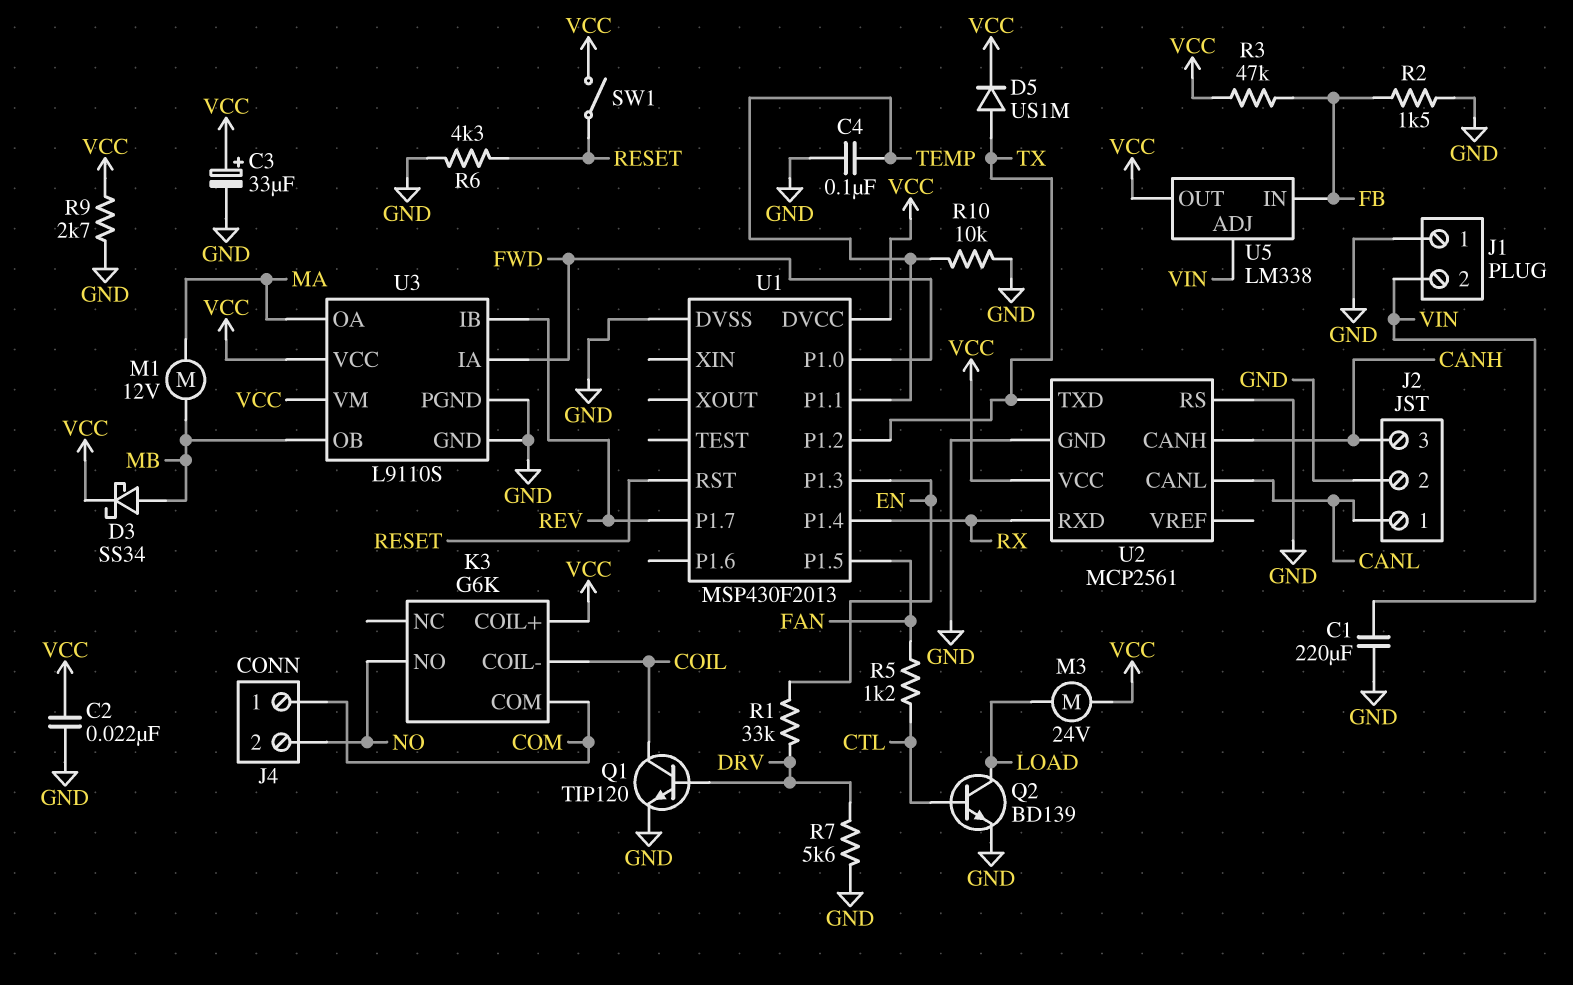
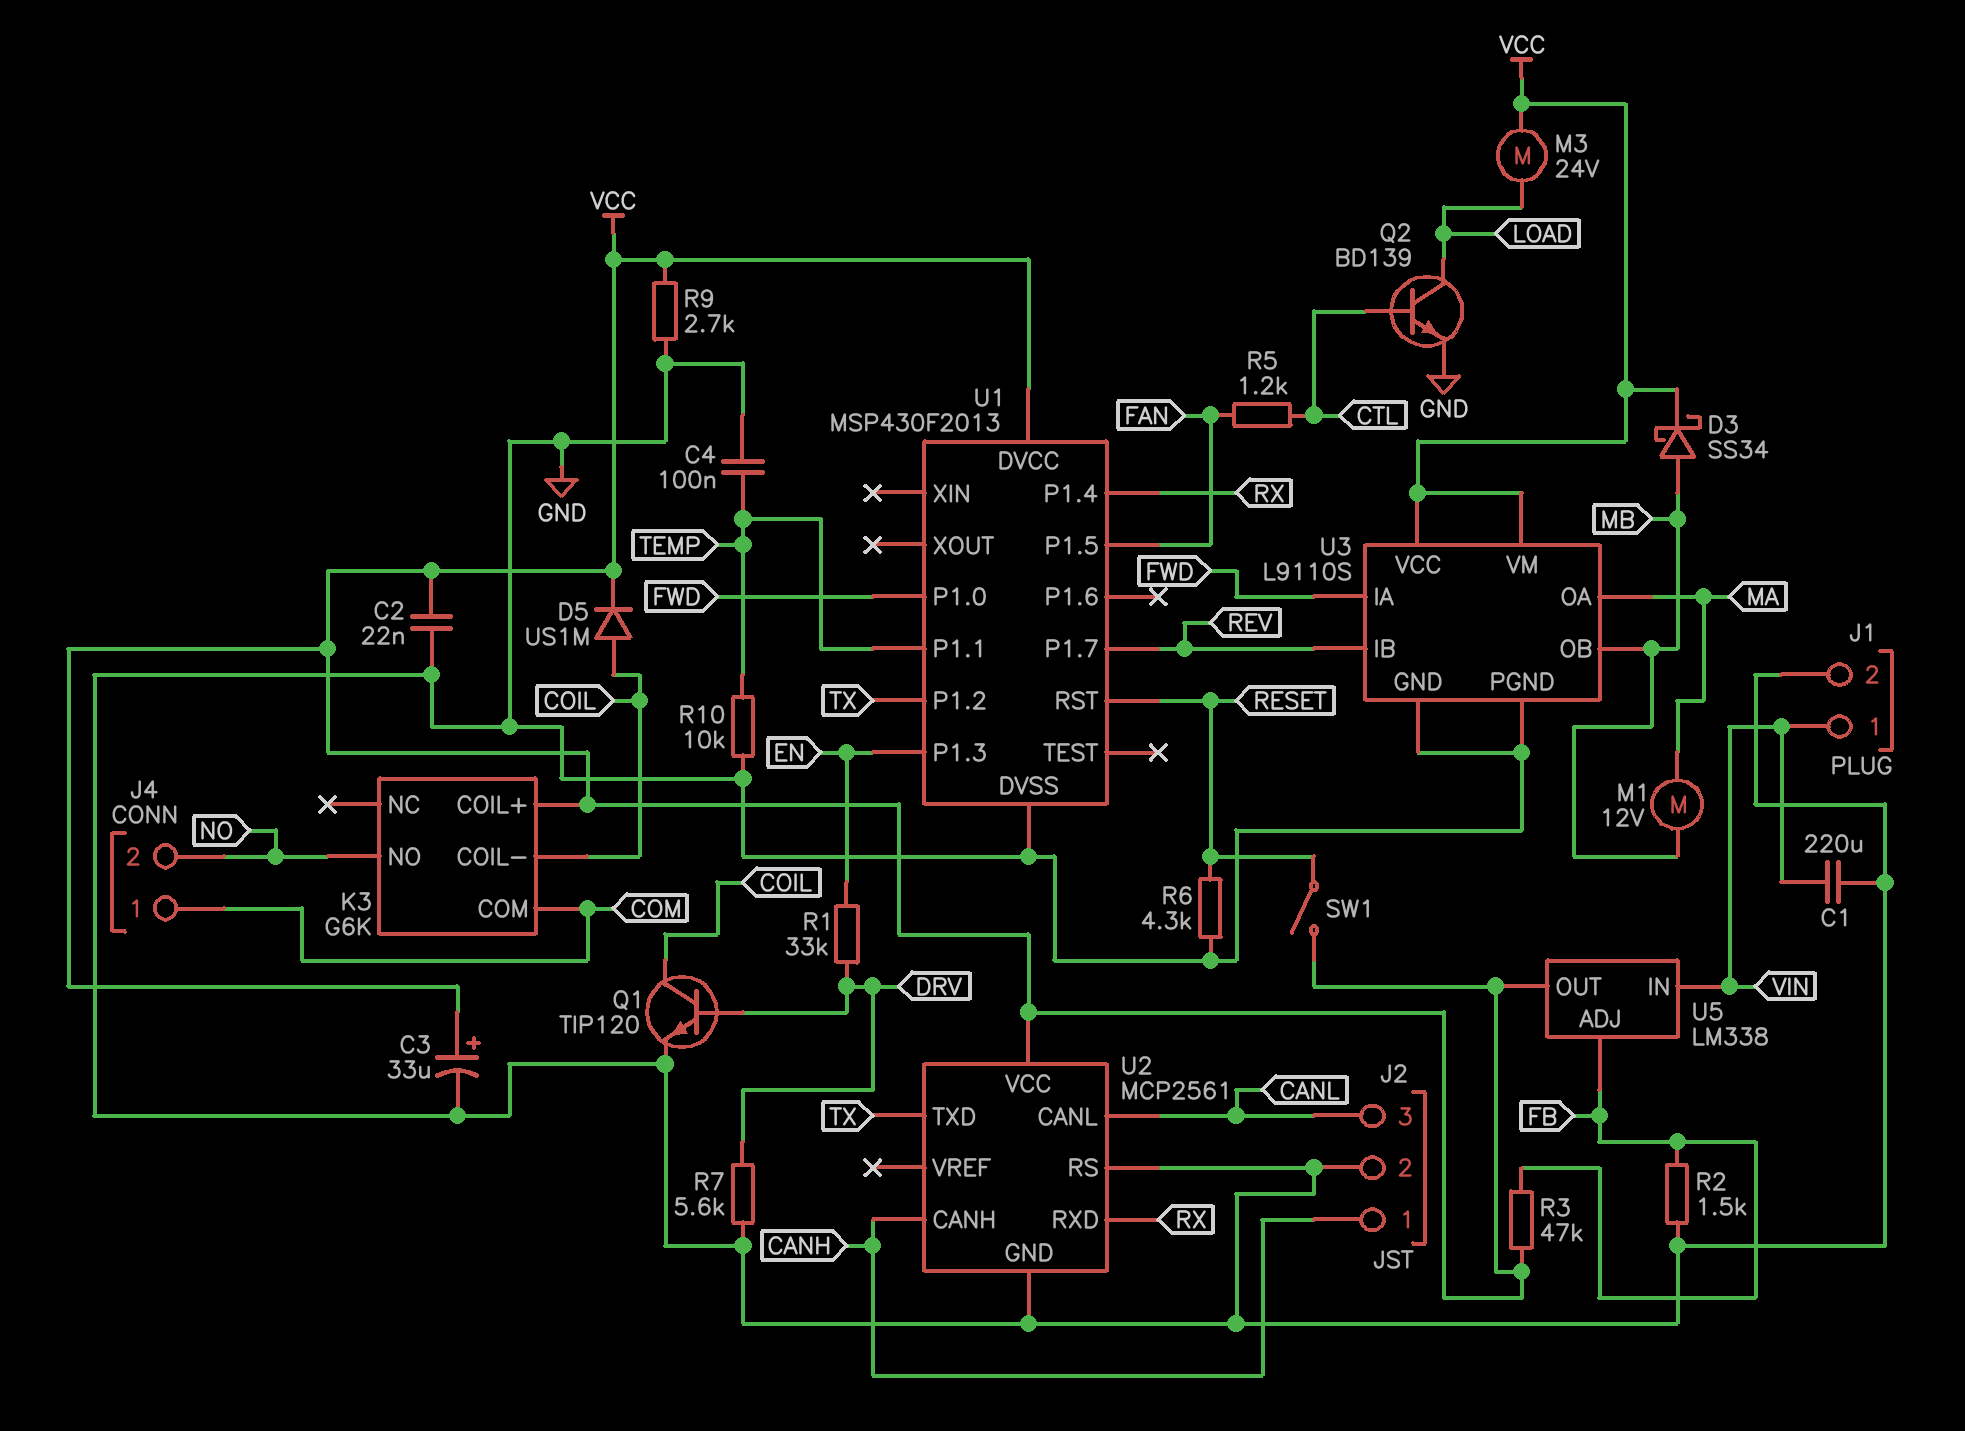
D5: diode US1M (A TX, K VCC) -> diode US1M (A COIL, K VCC)
J1 pin 1: GND -> VIN
J1 pin 2: VIN -> GND
J2 pin 1: CANL -> CANH
J2 pin 3: CANH -> CANL
U5 pin ADJ: VIN -> FB
U5 pin IN: FB -> VIN

